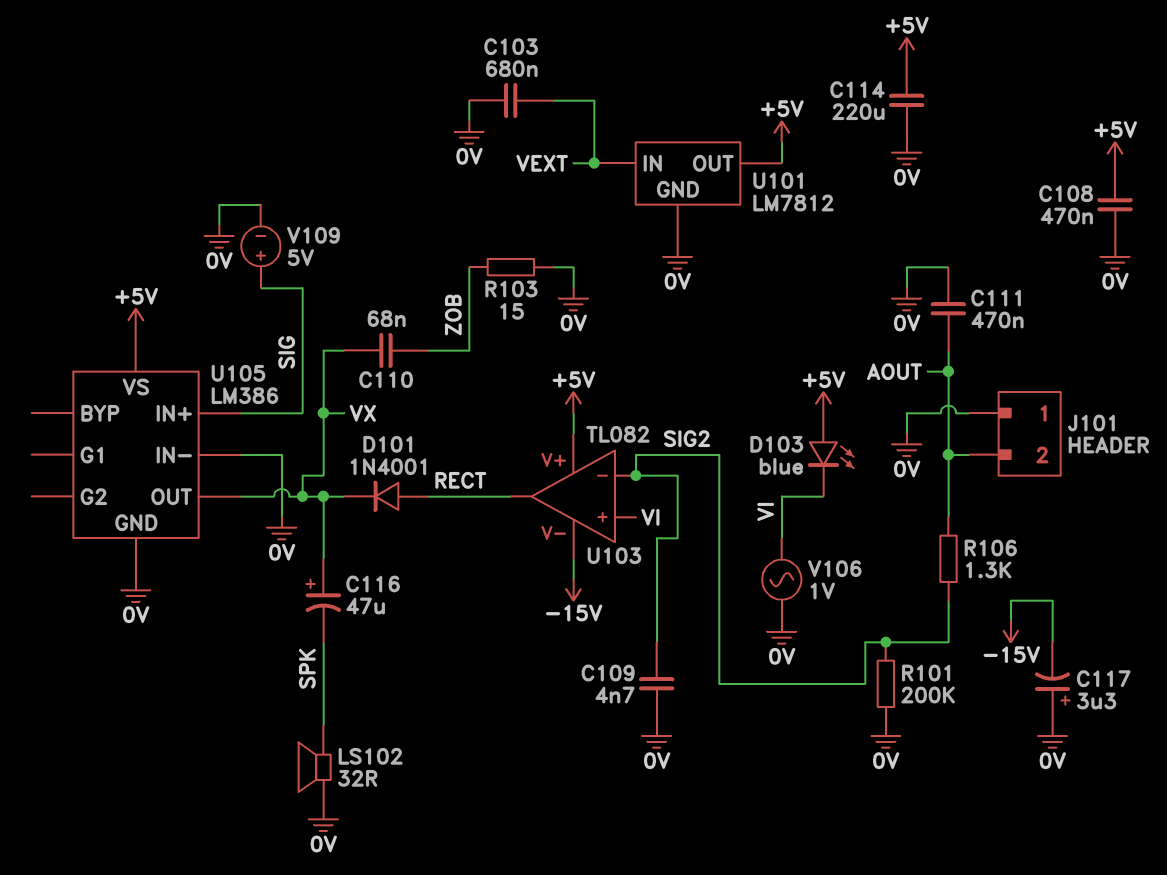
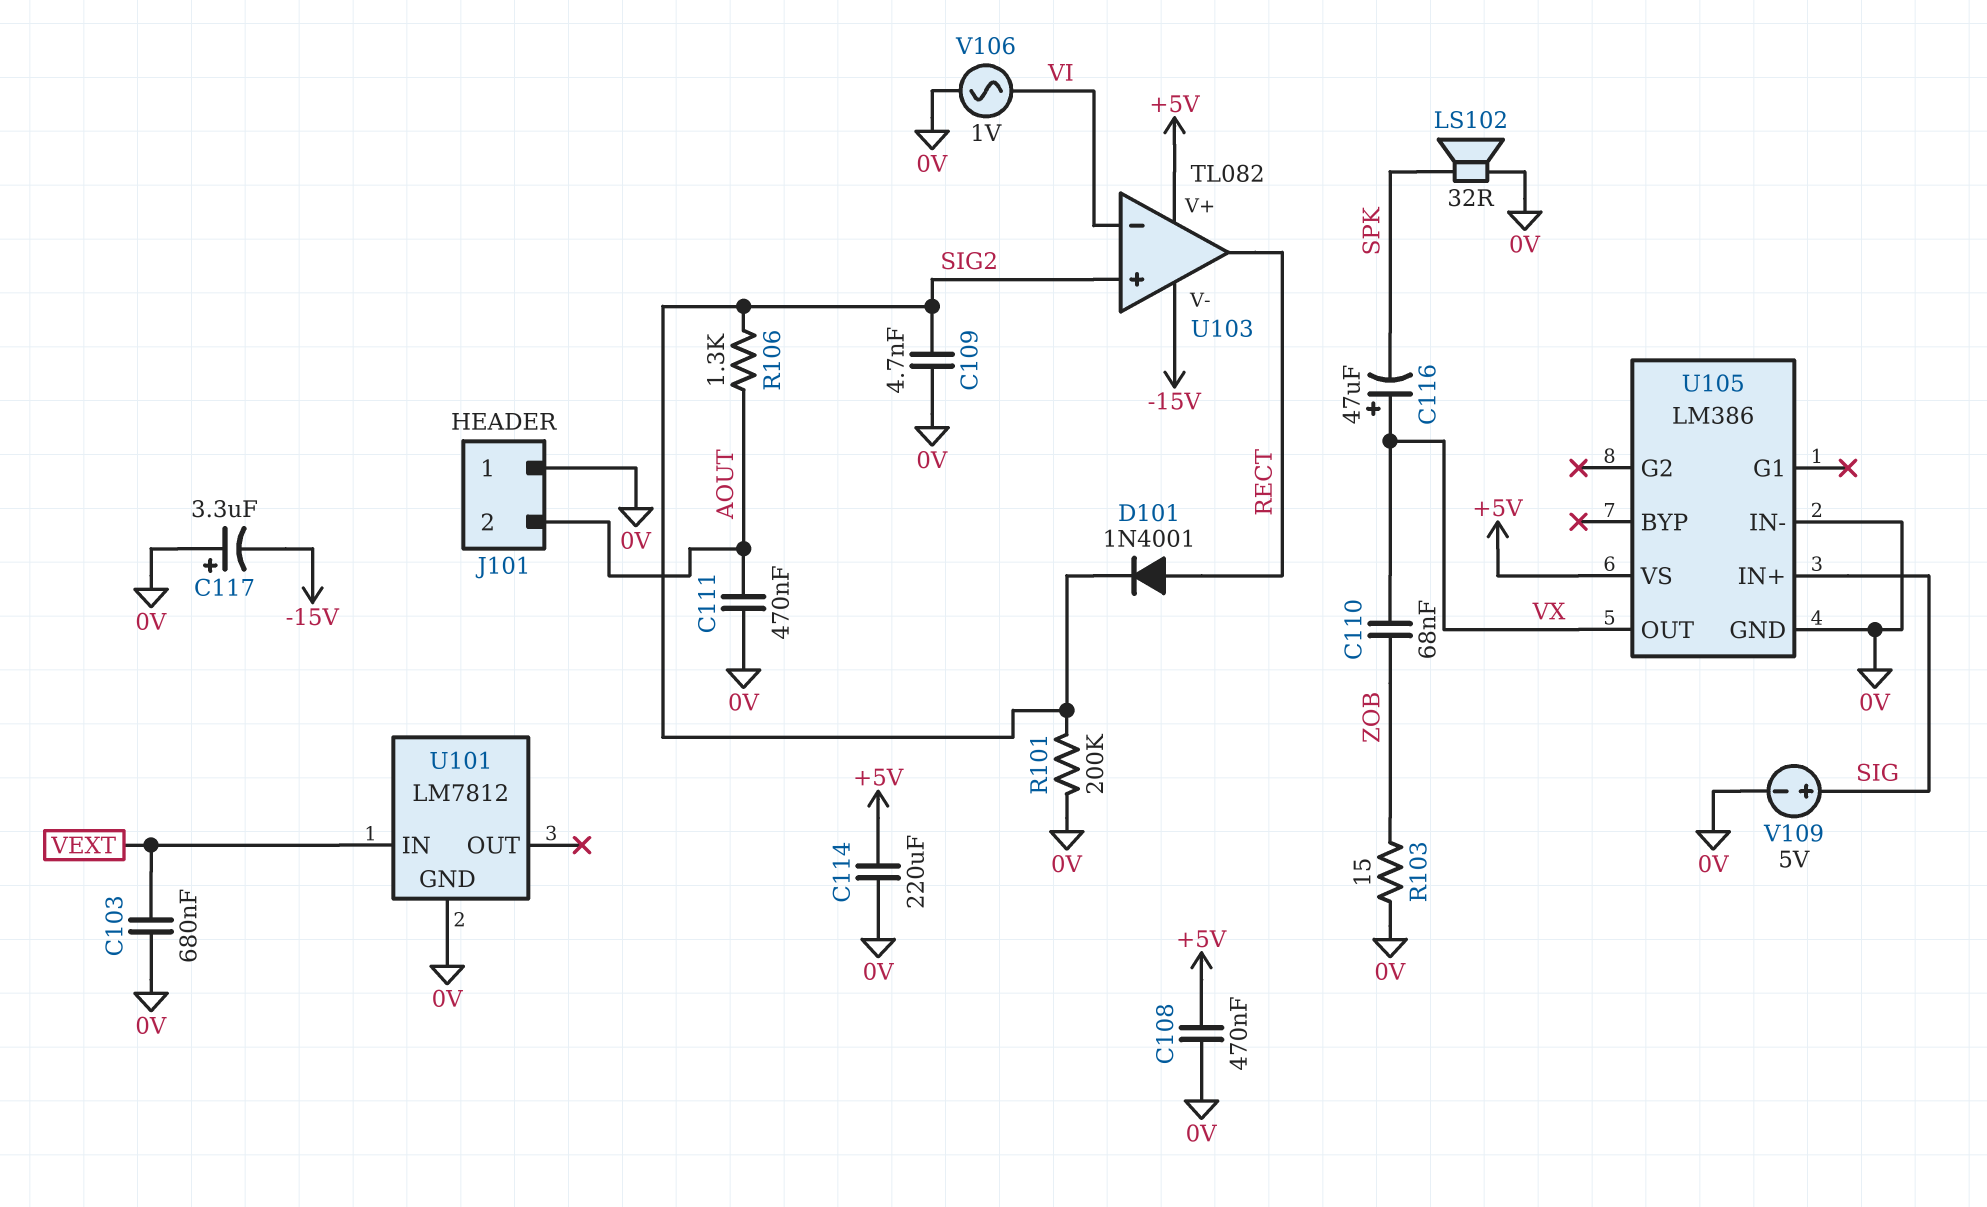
D101: diode 1N4001 (A RECT, K VX) -> diode 1N4001 (A RECT, K SIG2)
D103: LED blue (A +5V, K VI) -> none
U101 pin OUT: +5V -> none
U103 pin in+: VI -> SIG2
U103 pin in-: SIG2 -> VI

